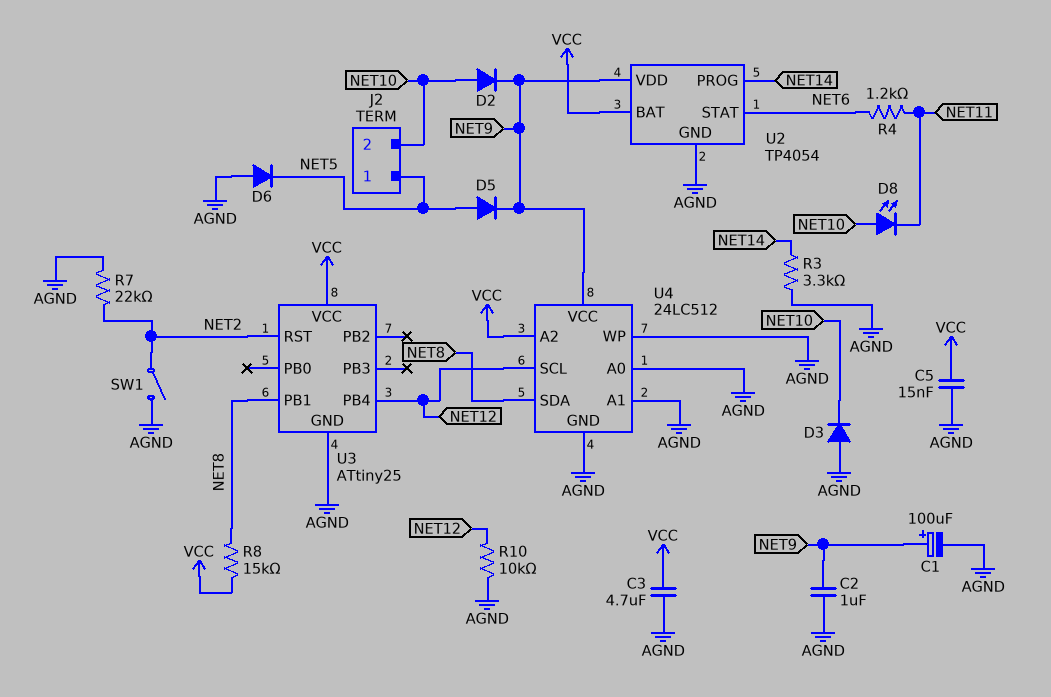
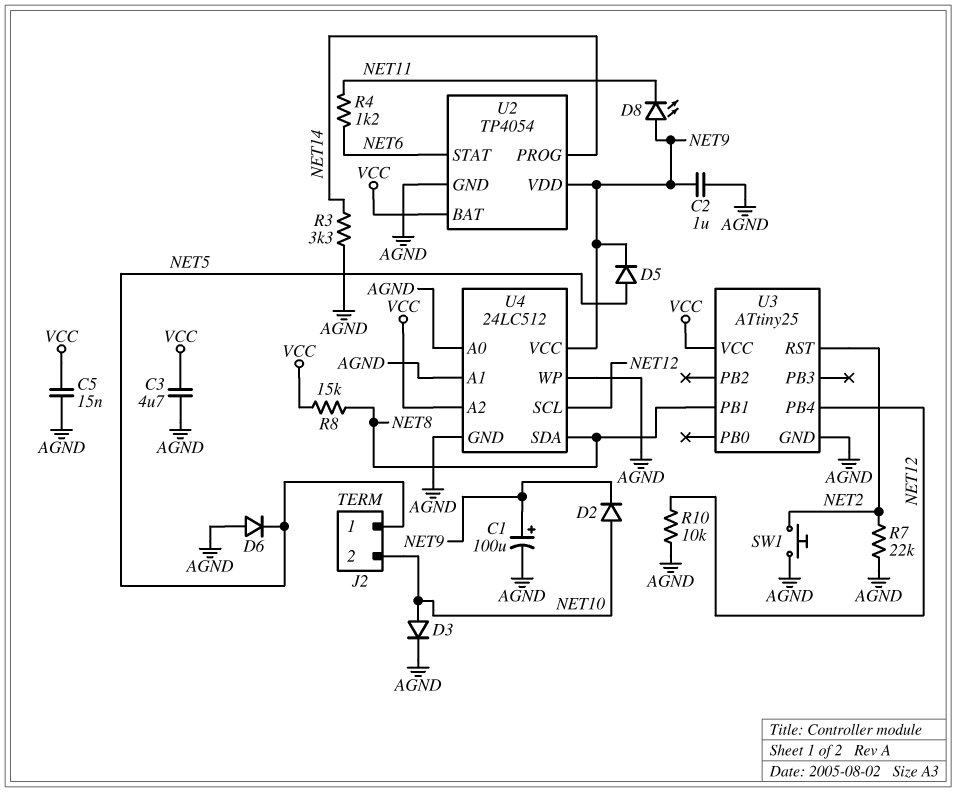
D3: diode (A AGND, K NET10) -> diode (A NET10, K AGND)
D8: LED (A NET10, K NET11) -> LED (A NET9, K NET11)
SW1: switch (AGND, NET2) -> button (AGND, NET2)

